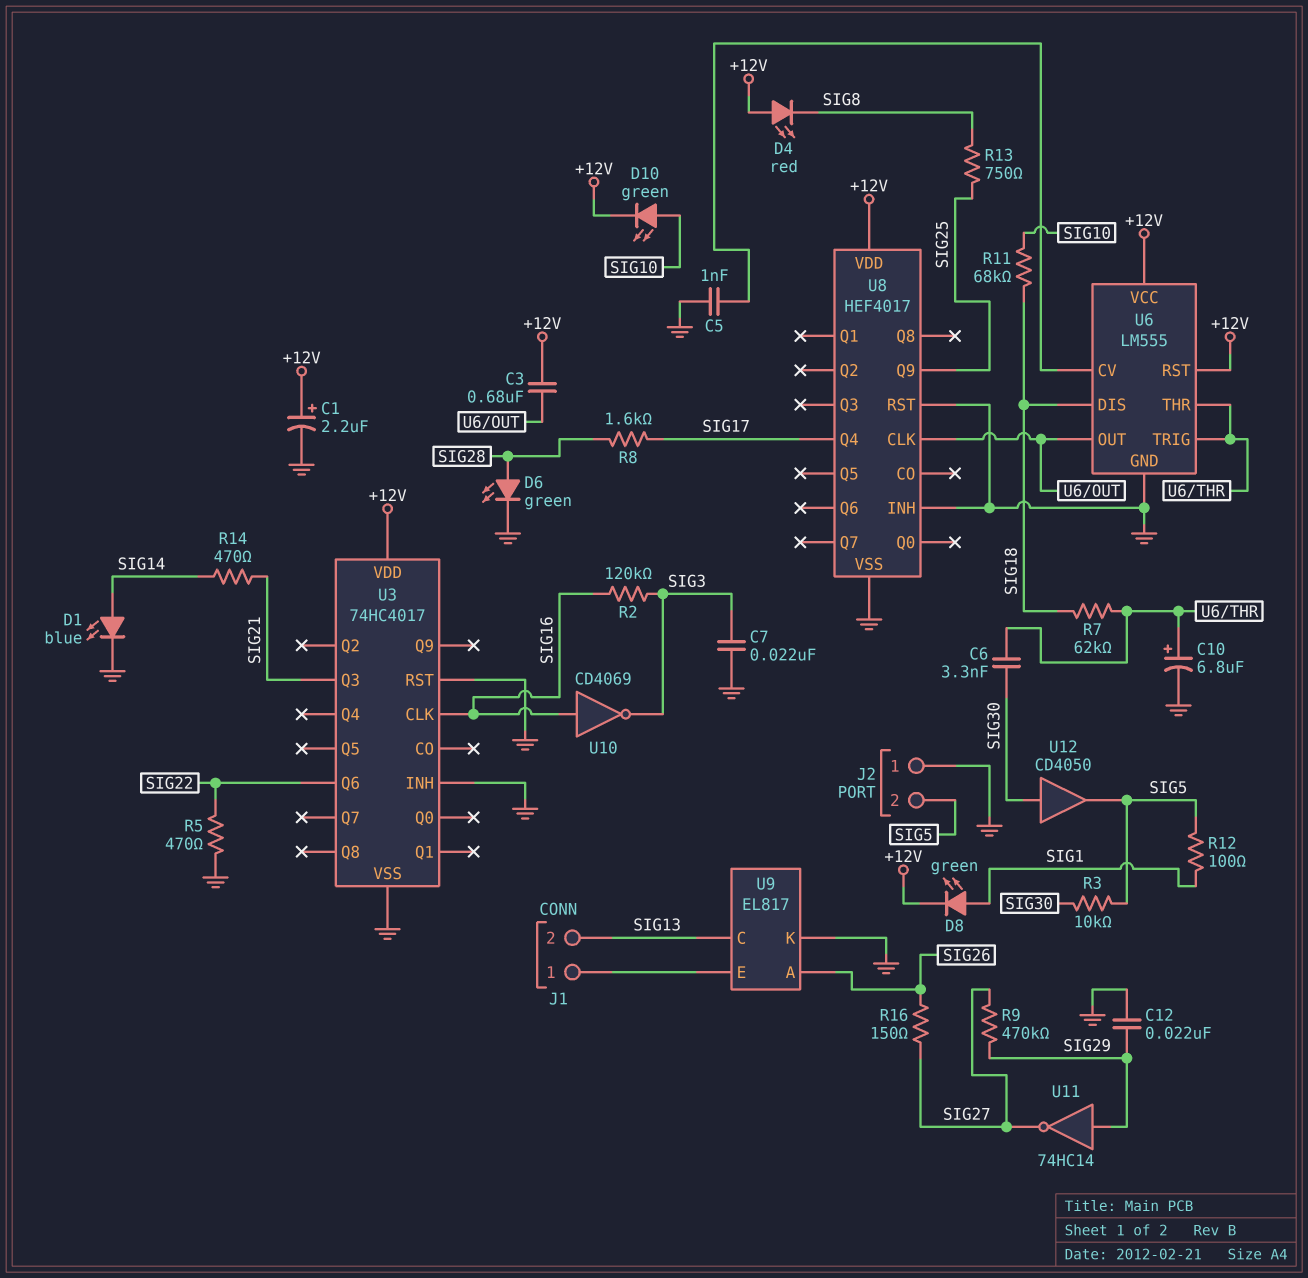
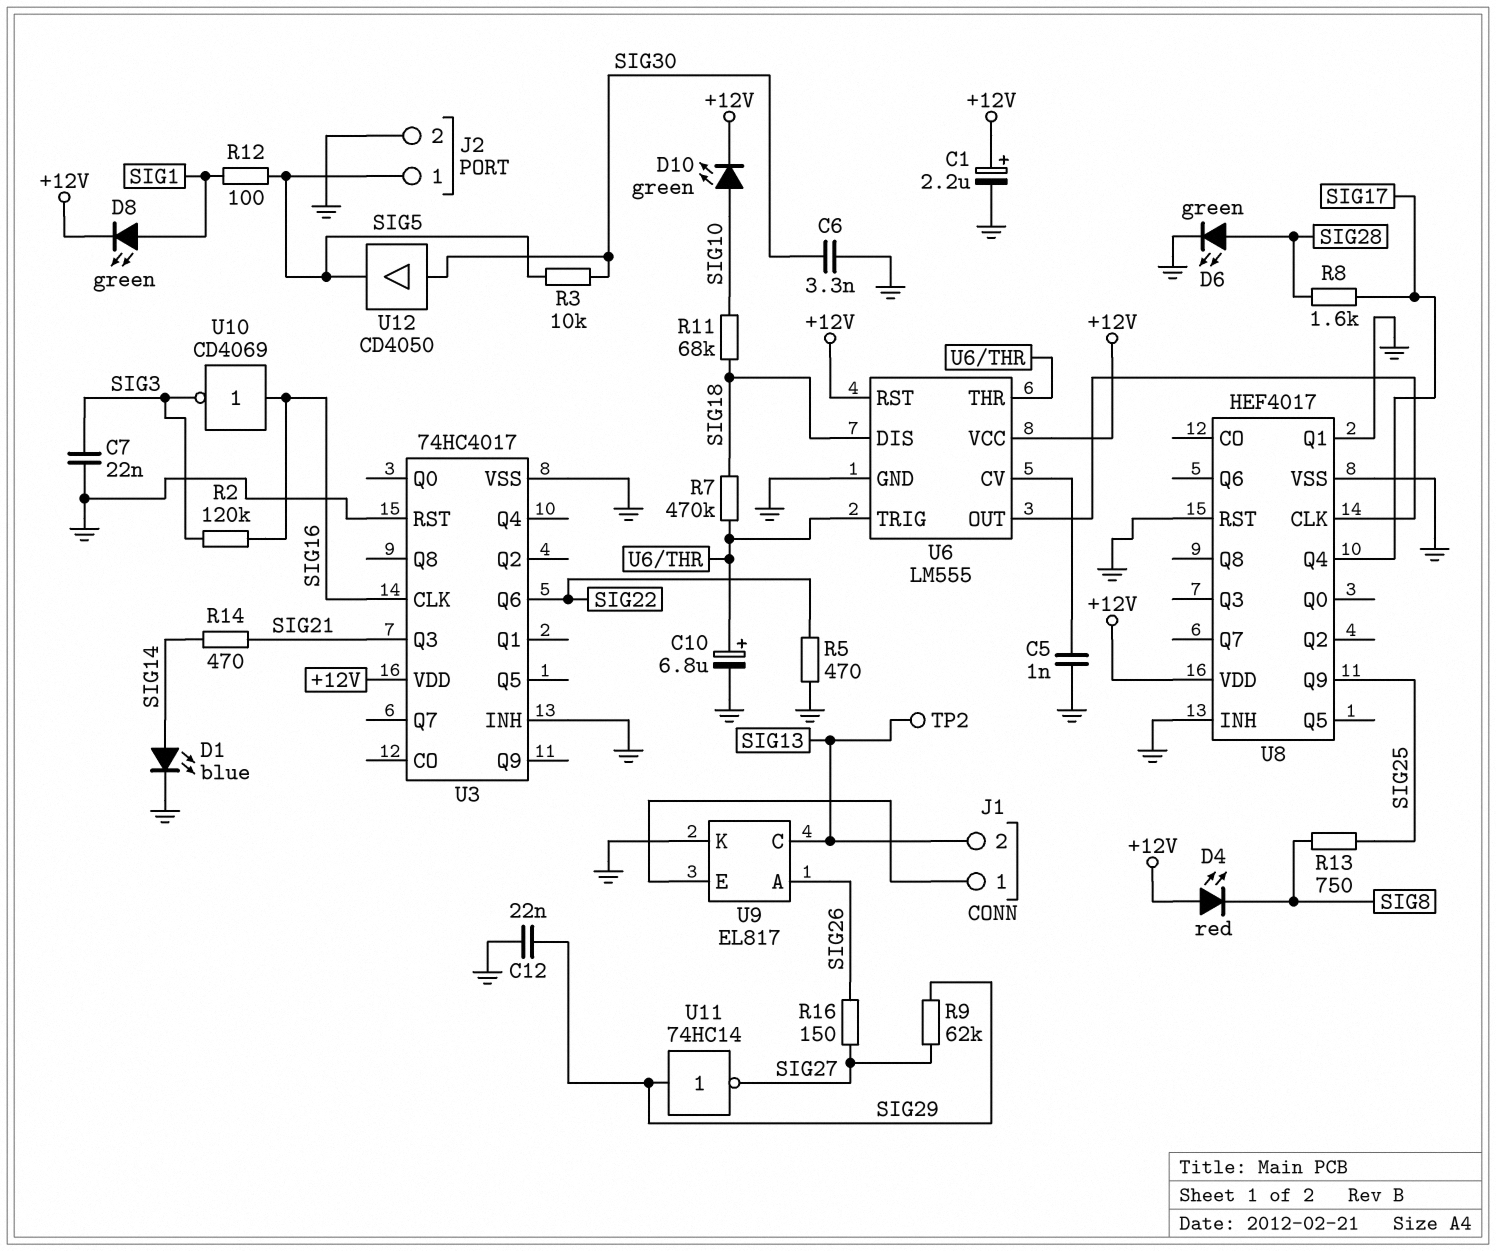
C3: 680nF (+12V, U6/OUT) -> none
C6: 3.3nF (SIG30, U6/THR) -> 3.3nF (GND, SIG30)
J2 pin 1: GND -> SIG5
J2 pin 2: SIG5 -> GND
R7: 62k (SIG18, U6/THR) -> 470k (SIG18, U6/THR)
R9: 470k (SIG27, SIG29) -> 62k (SIG27, SIG29)
TP2: none -> test point (SIG13)
U8 pin Q1: none -> GND

